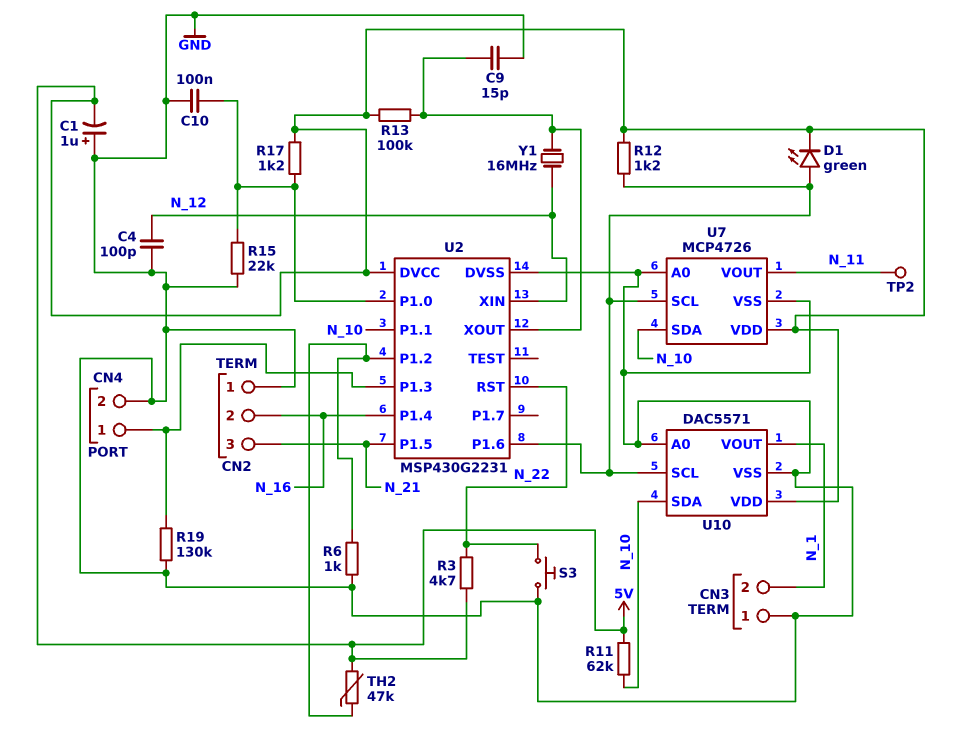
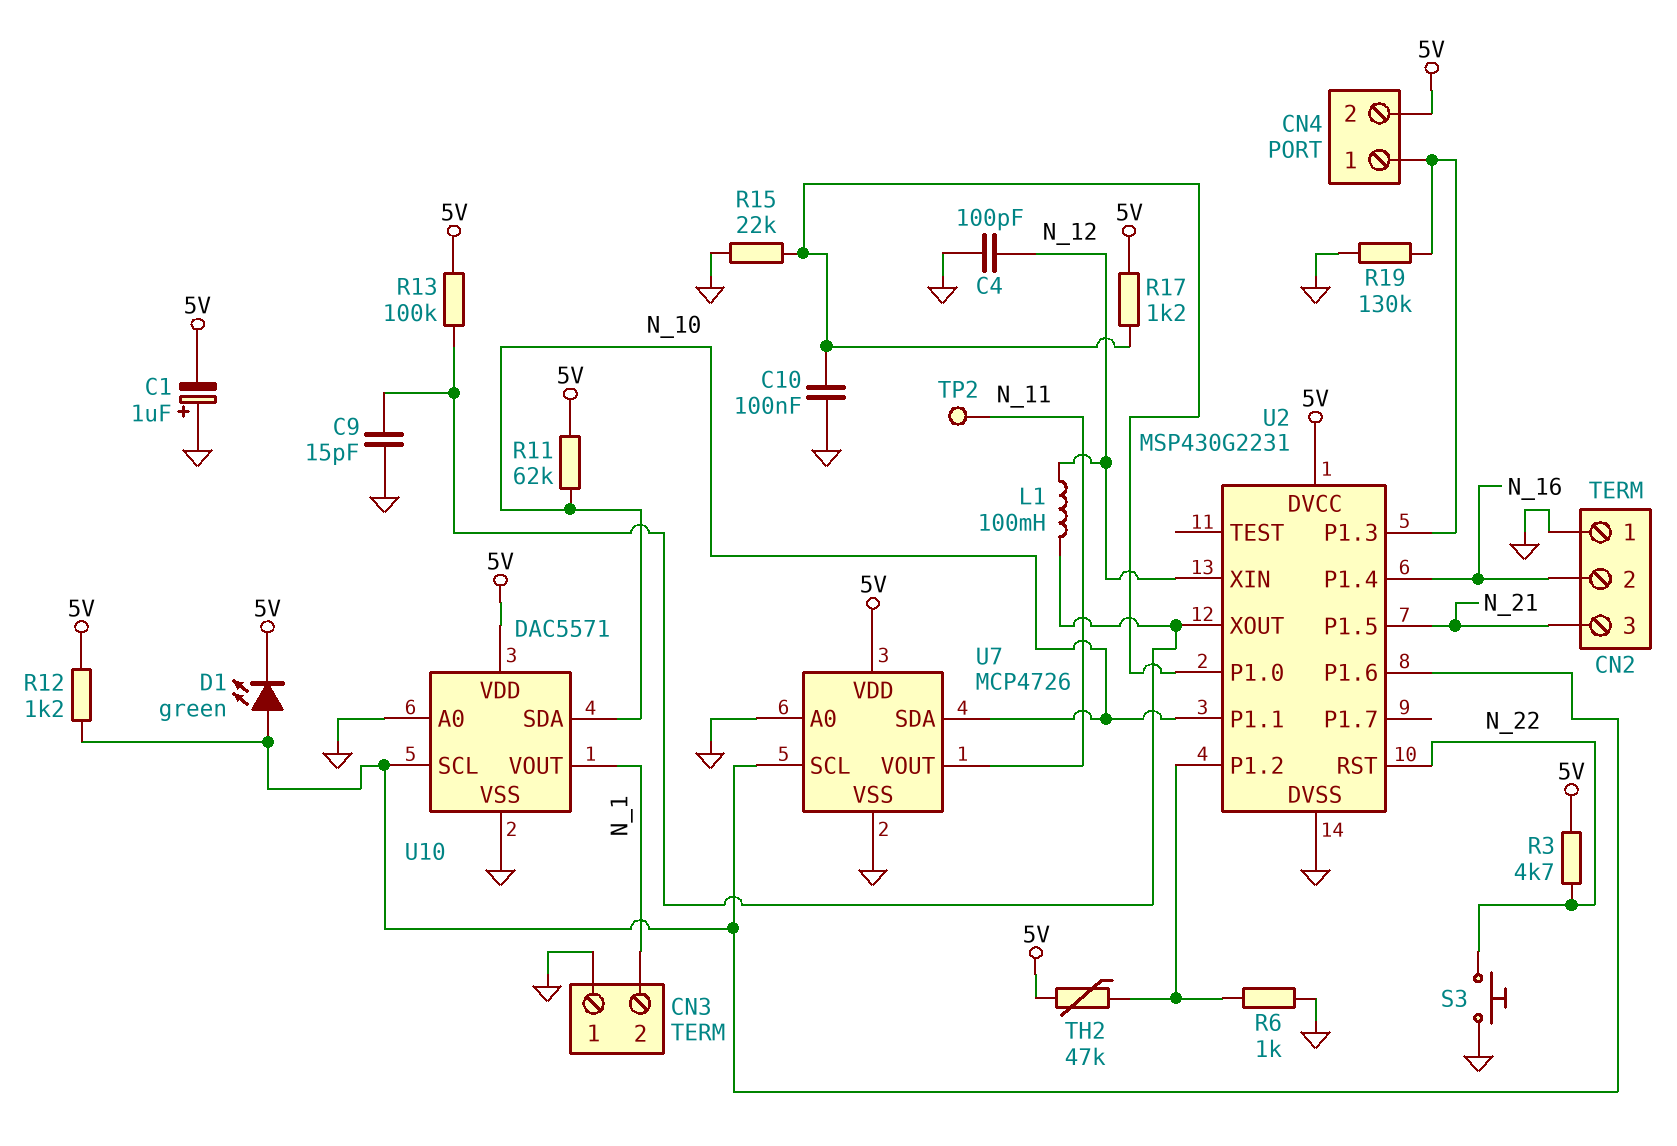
CN4 pin 2: GND -> 5V
L1: none -> 100mH (N_12, U2/XOUT)
Y1: 16MHz (N_12, U2/XOUT) -> none

